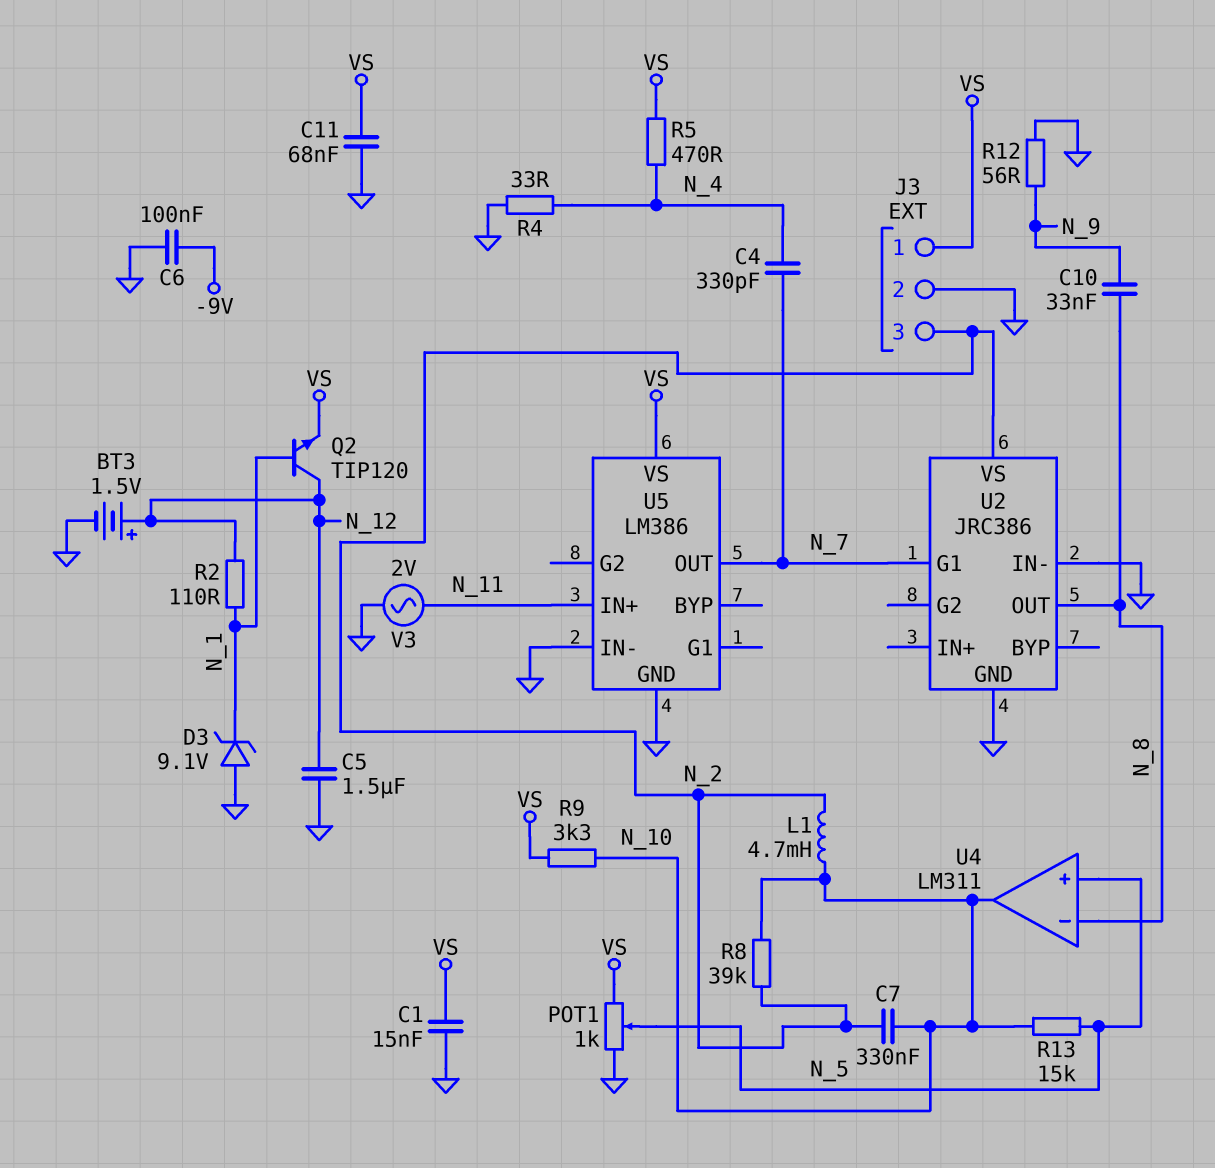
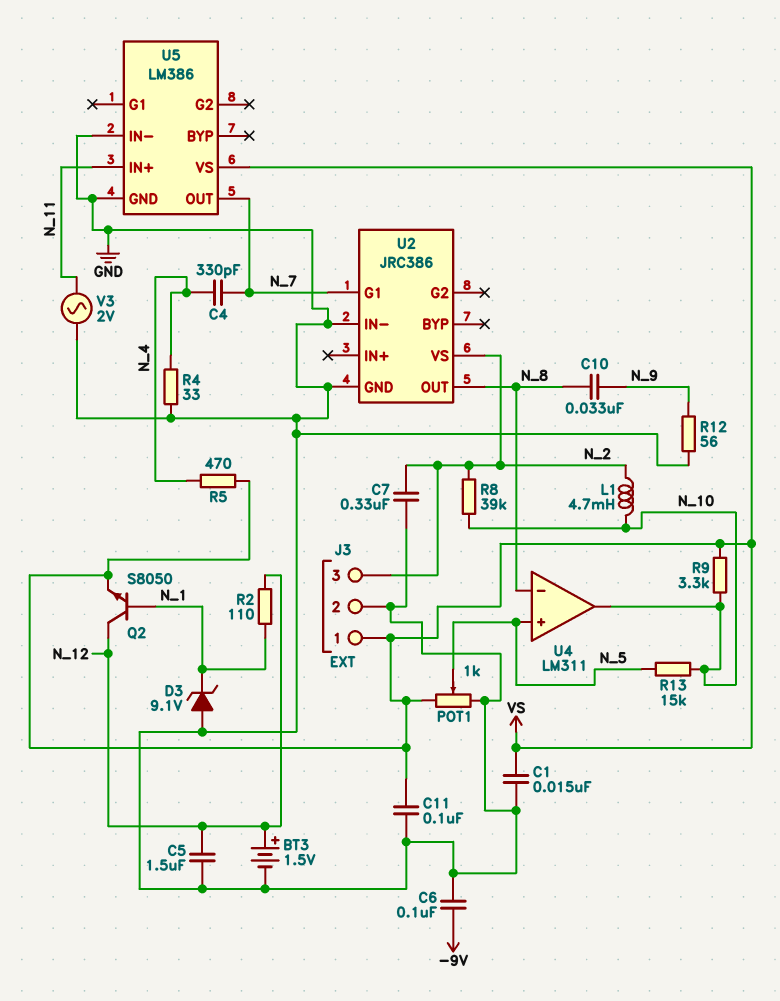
C7: 330nF (N_2, N_10) -> 330nF (GND, N_2)
C11: 68nF (GND, VS) -> 100nF (GND, VS)
Q2: NPN TIP120 (B N_1, C N_12, E VS) -> NPN S8050 (B N_1, C N_12, E VS)

